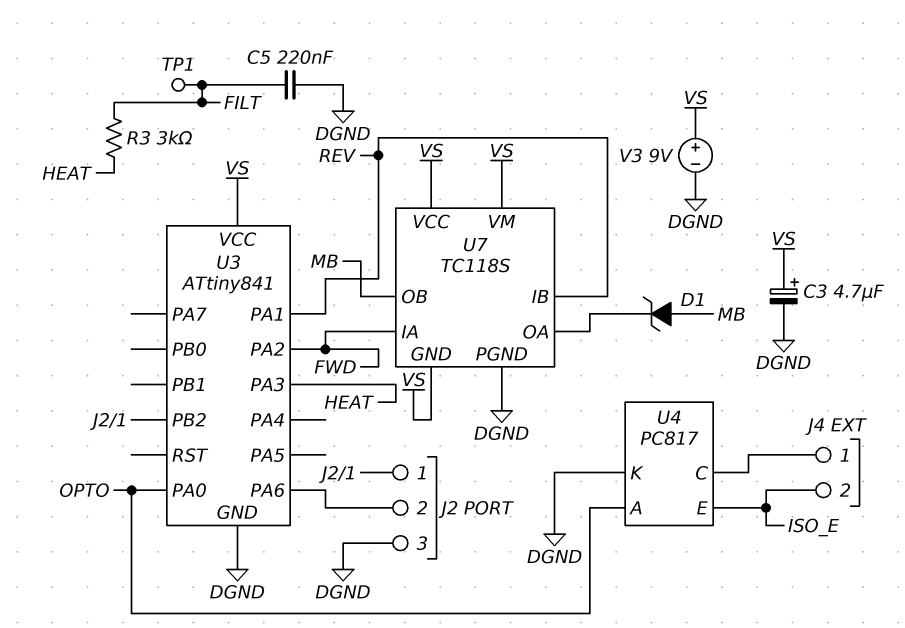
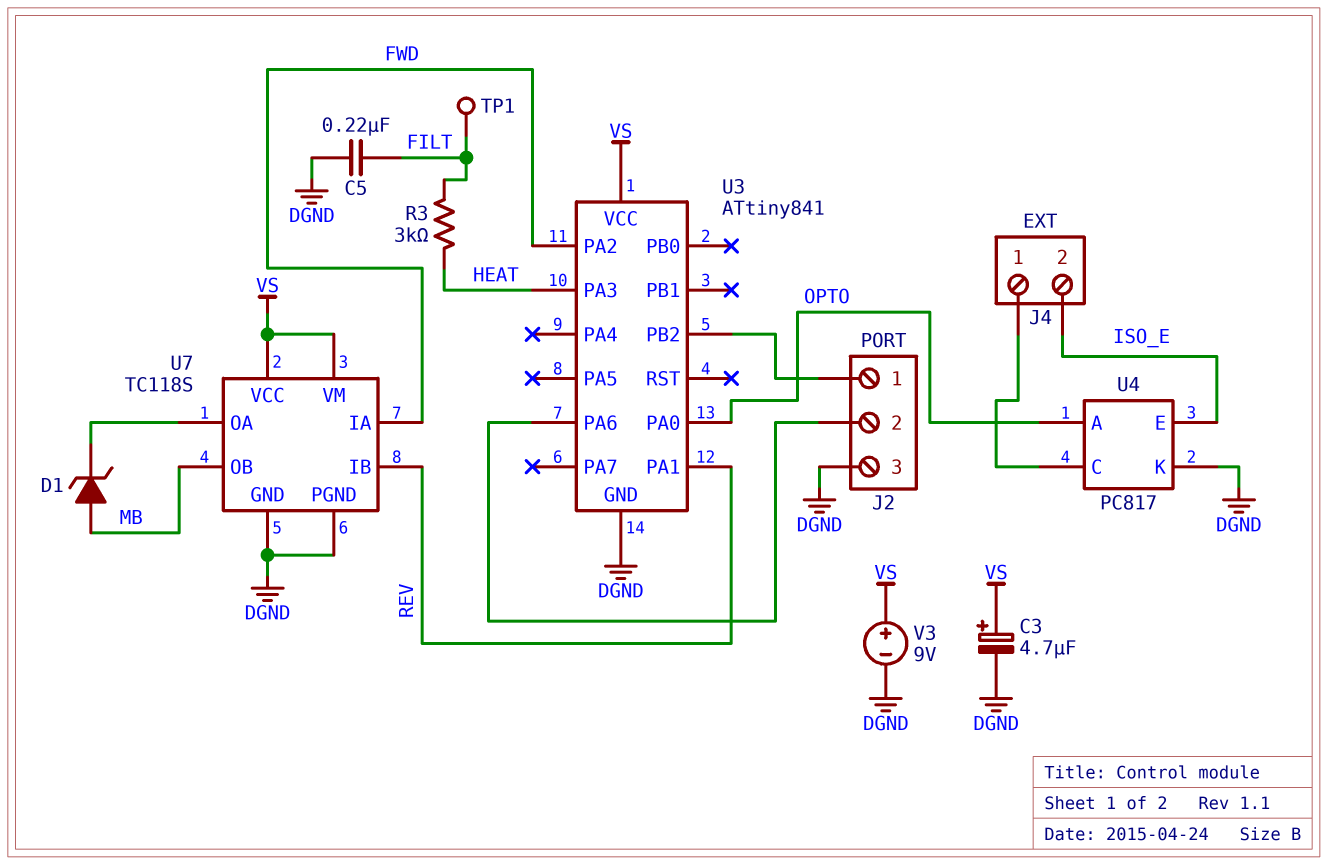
U7 pin GND: VS -> DGND

